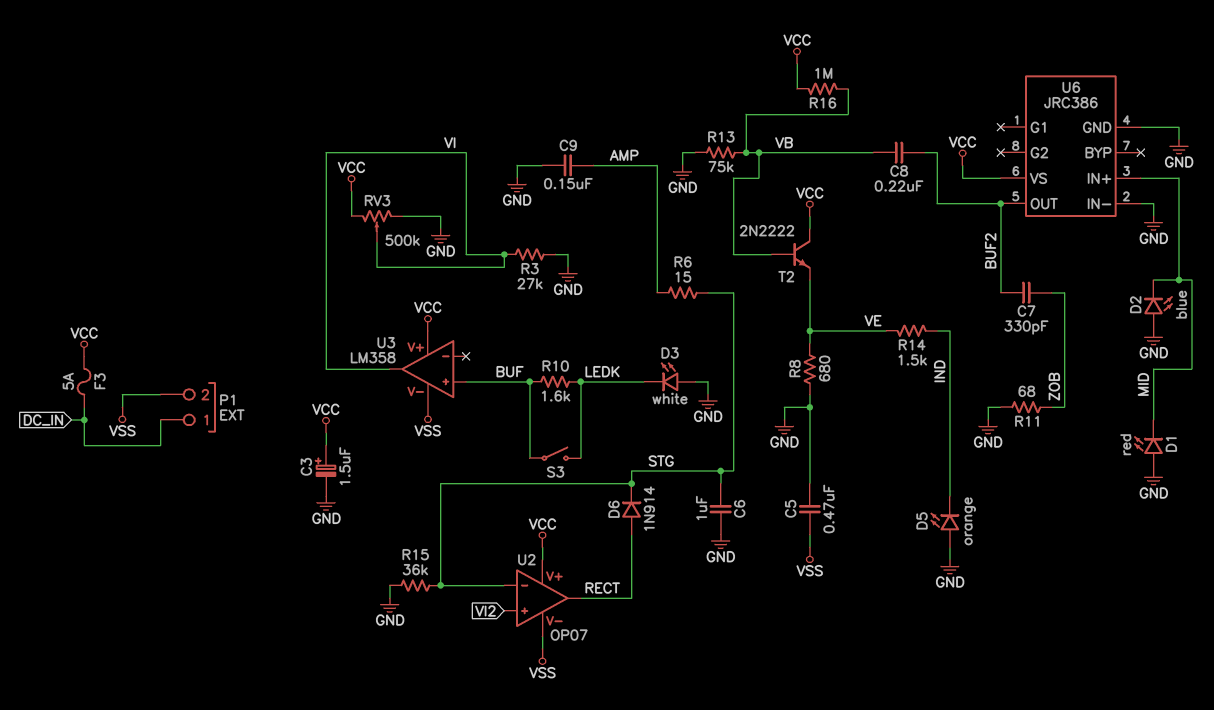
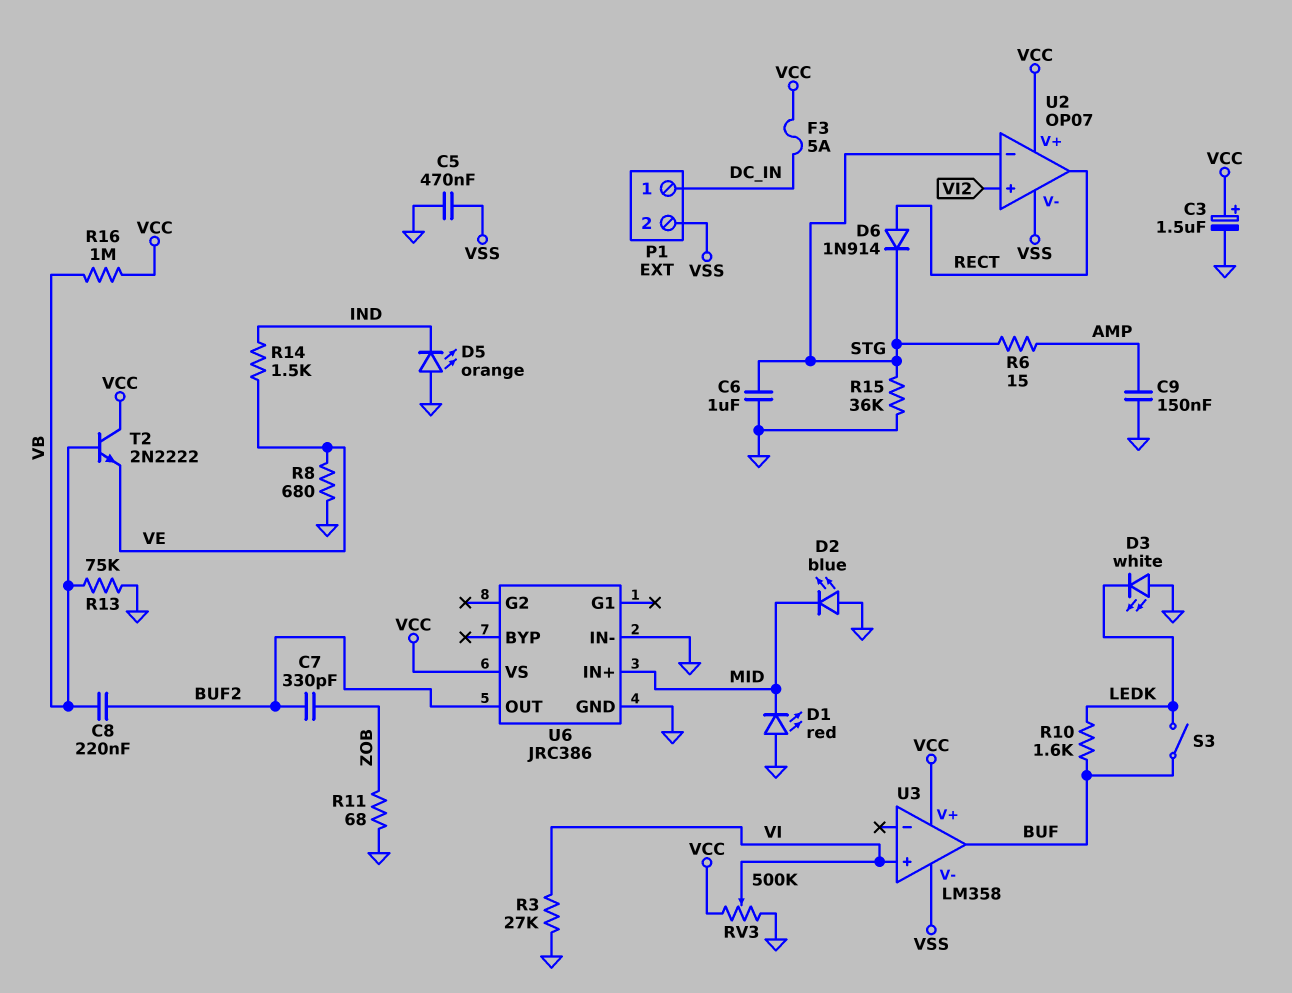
U3 pin in+: BUF -> VI
U3 pin out: VI -> BUF

